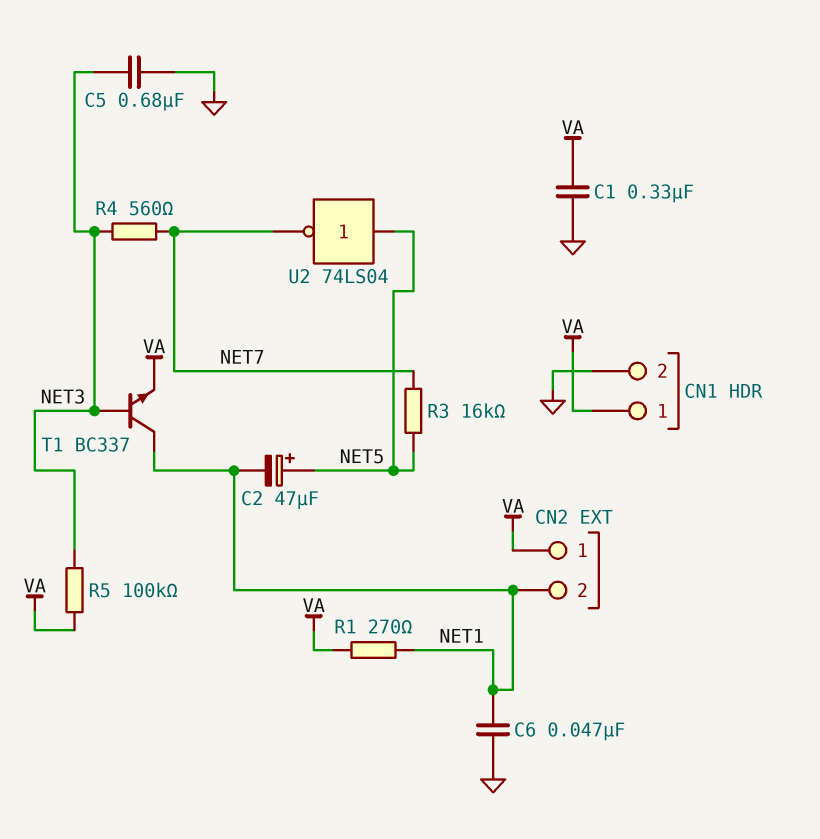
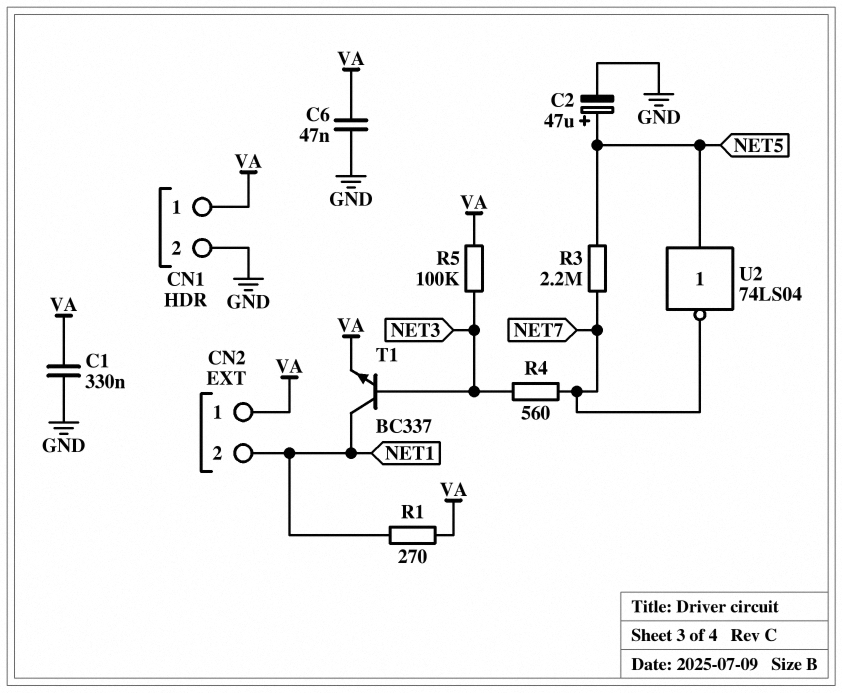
C2: 47uF (plus NET5, minus NET1) -> 47uF (plus NET5, minus GND)
C5: 680nF (GND, NET3) -> none
C6: 47nF (GND, NET1) -> 47nF (GND, VA)
R3: 16k (NET5, NET7) -> 2.2M (NET5, NET7)

